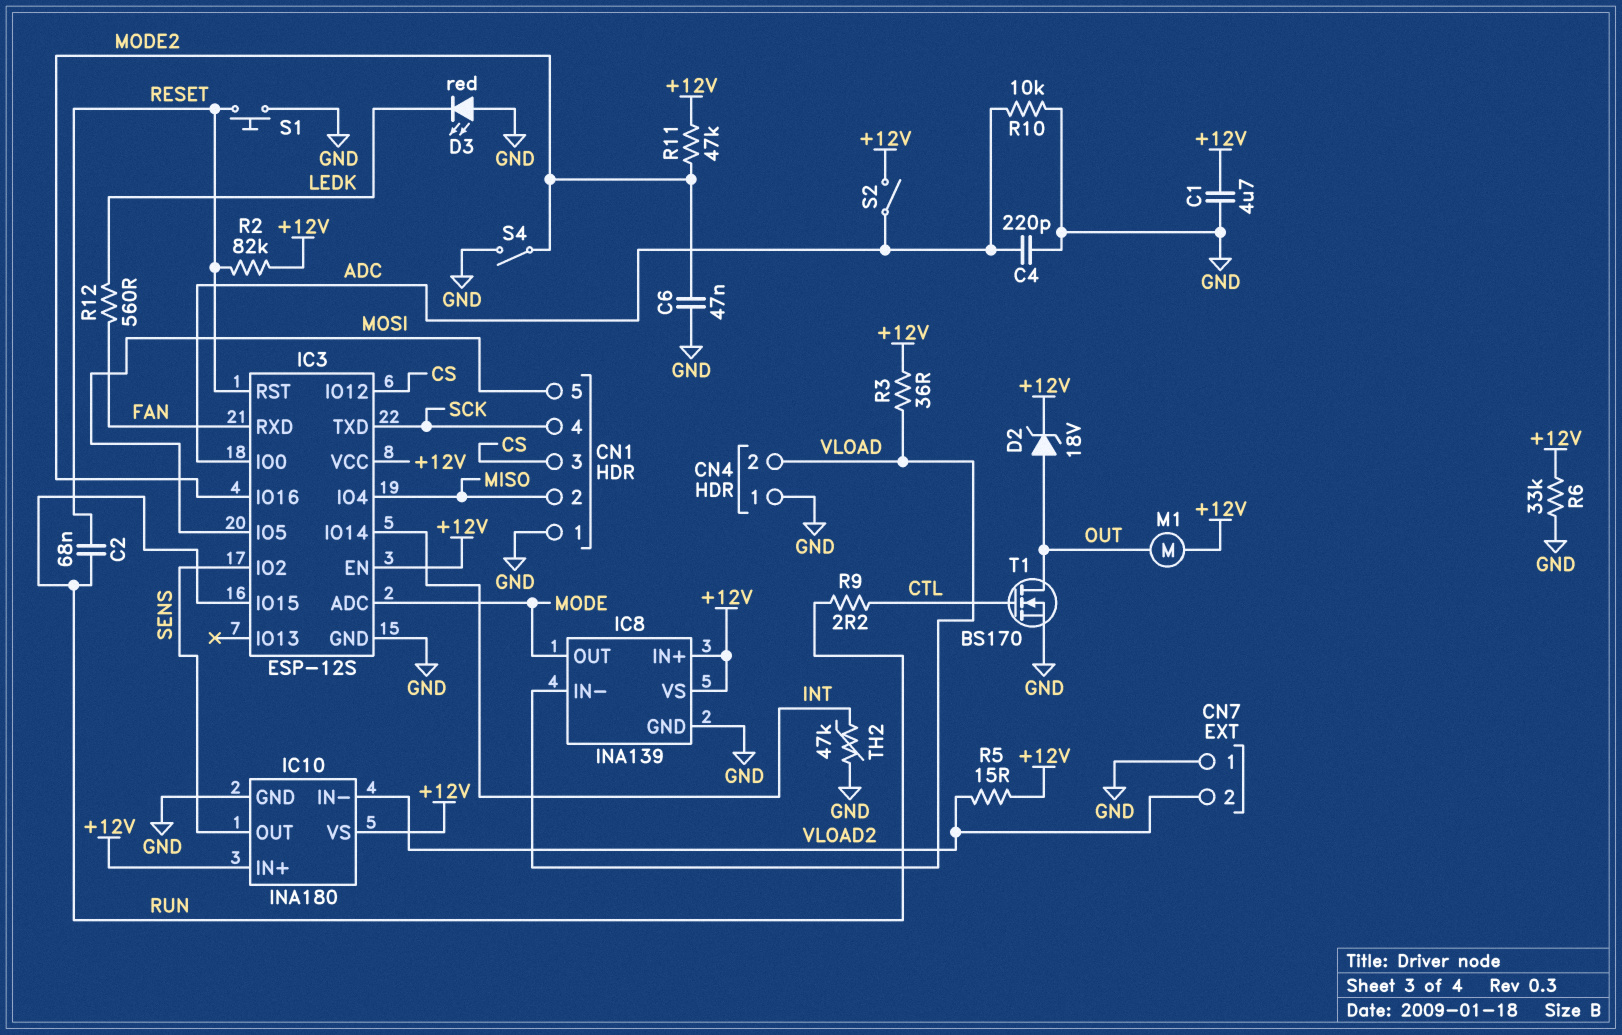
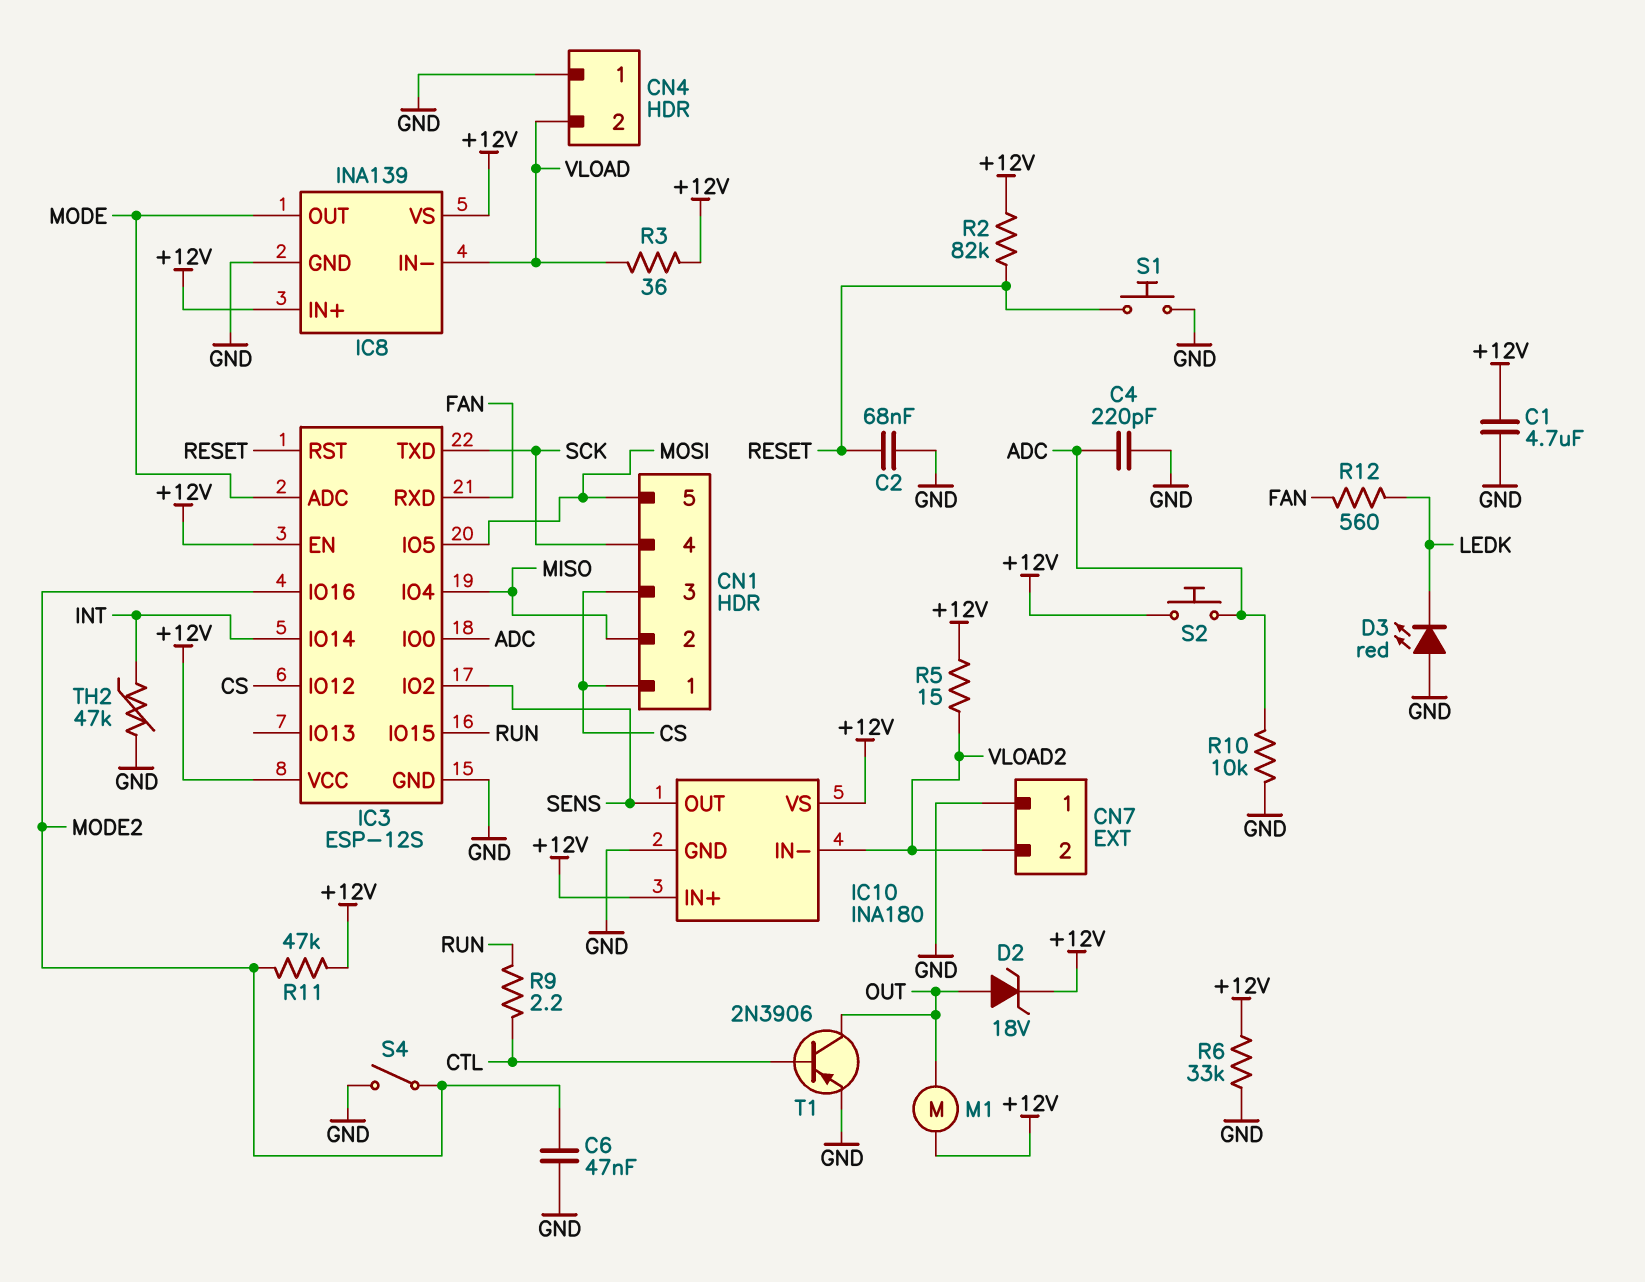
C2: 68nF (RESET, RUN) -> 68nF (GND, RESET)
CN1 pin 1: GND -> CS
S2: switch (+12V, ADC) -> button (+12V, ADC)
T1: NMOS BS170 (G CTL, D OUT, S GND) -> PNP 2N3906 (B CTL, C OUT, E GND)

